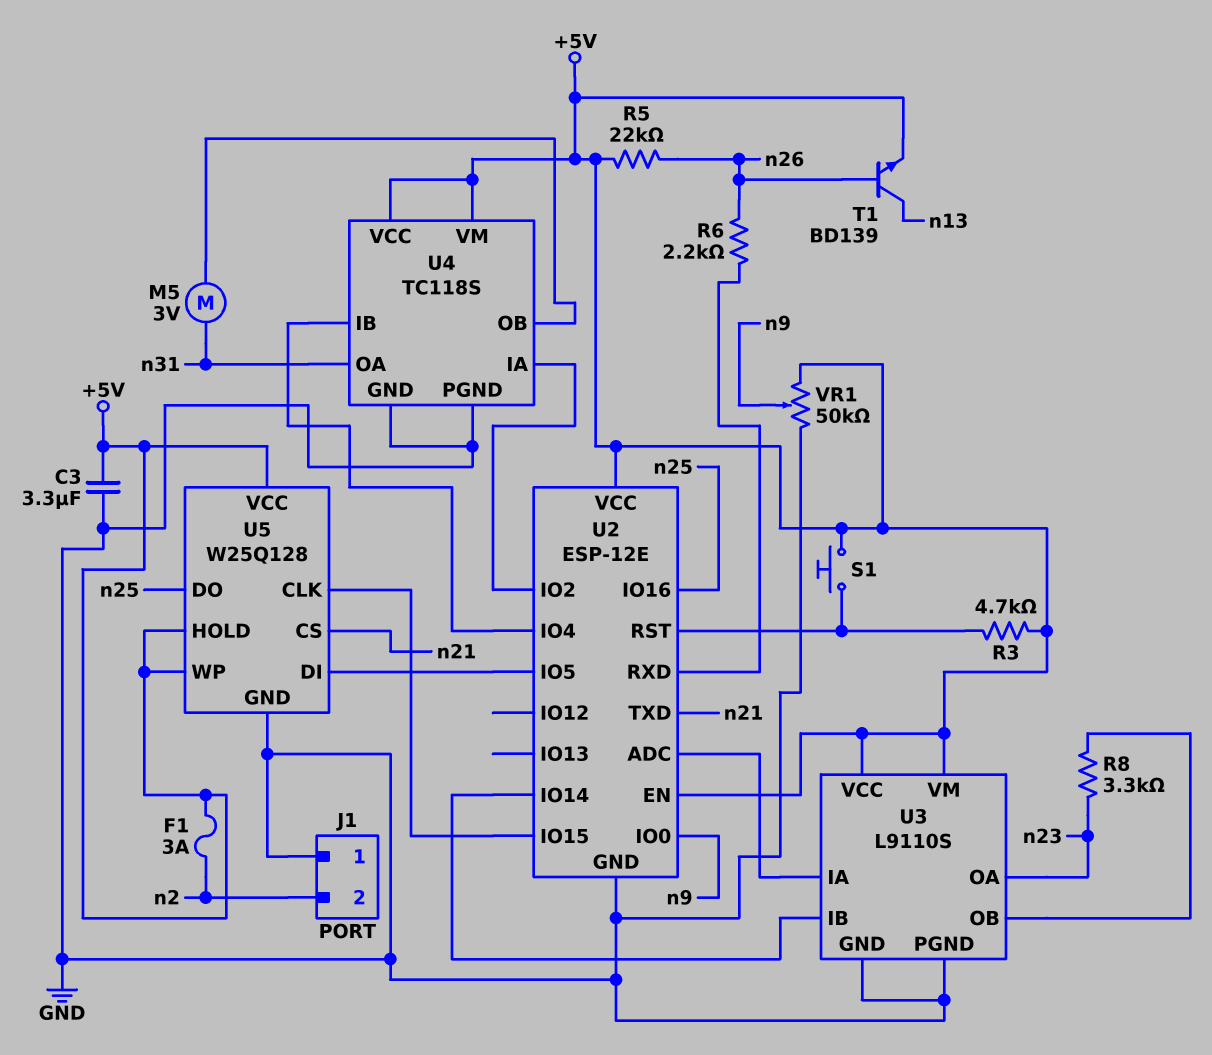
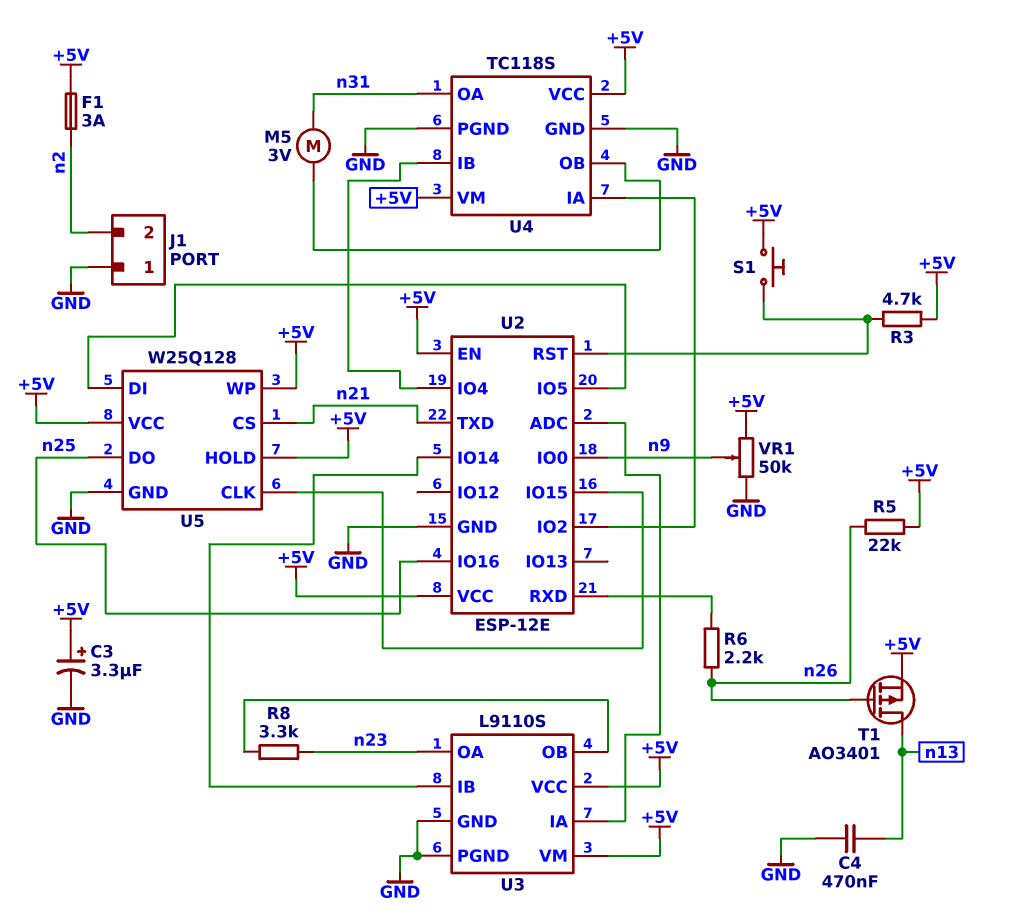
C3: 3.3uF (+5V, GND) -> 3.3uF (plus +5V, minus GND)
C4: none -> 470nF (GND, n13)
T1: NPN BD139 (B n26, C n13, E +5V) -> PMOS AO3401 (G n26, D n13, S +5V)

